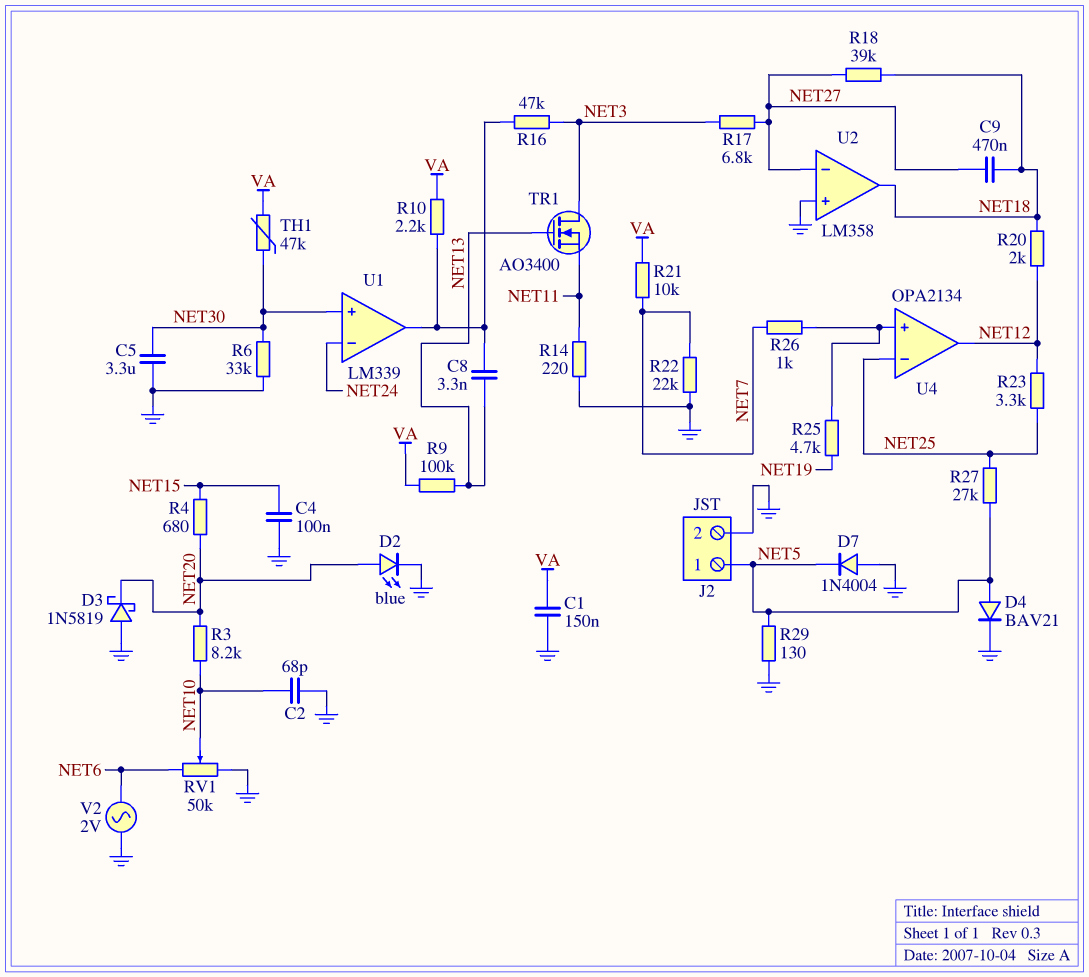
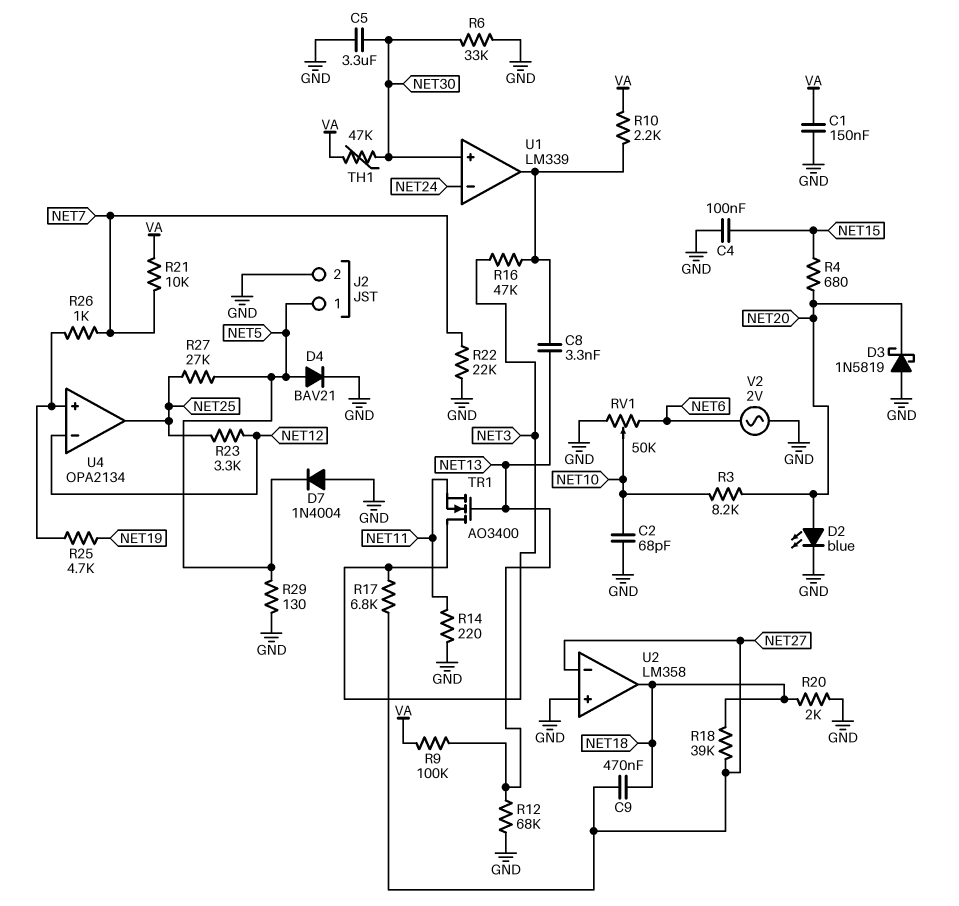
R12: none -> 68k (GND, NET13)
R20: 2k (NET12, NET18) -> 2k (GND, NET18)
U4 pin in-: NET25 -> NET12
U4 pin out: NET12 -> NET25

